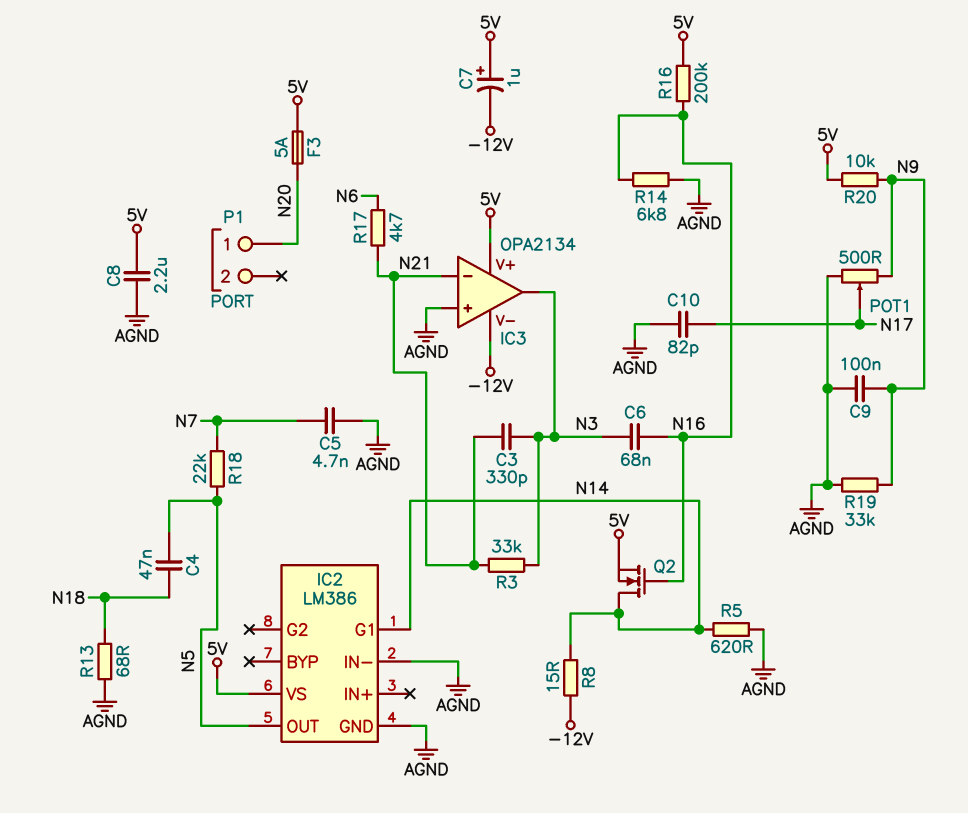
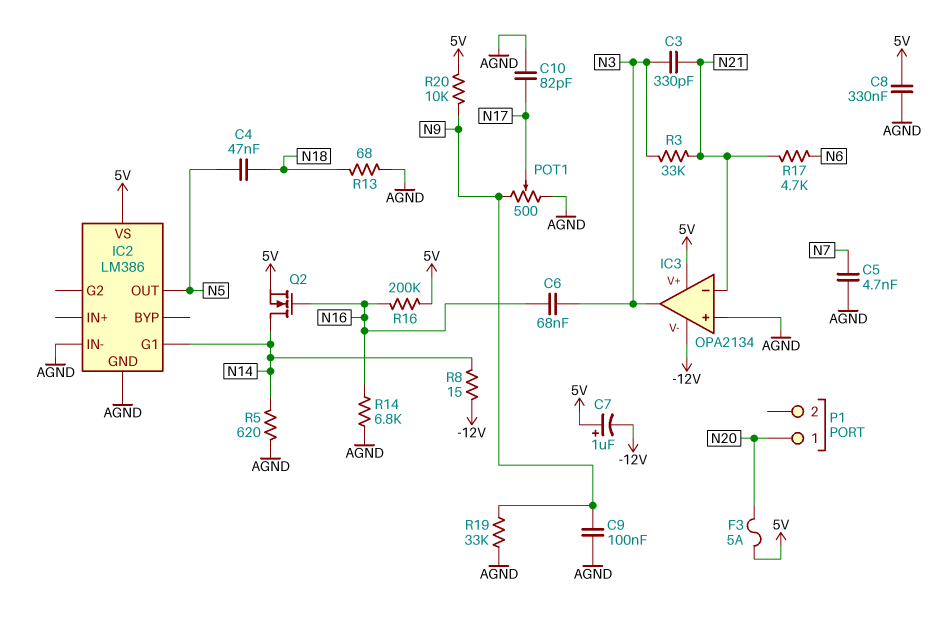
C8: 2.2uF (5V, AGND) -> 330nF (5V, AGND)
R18: 22k (N5, N7) -> none

